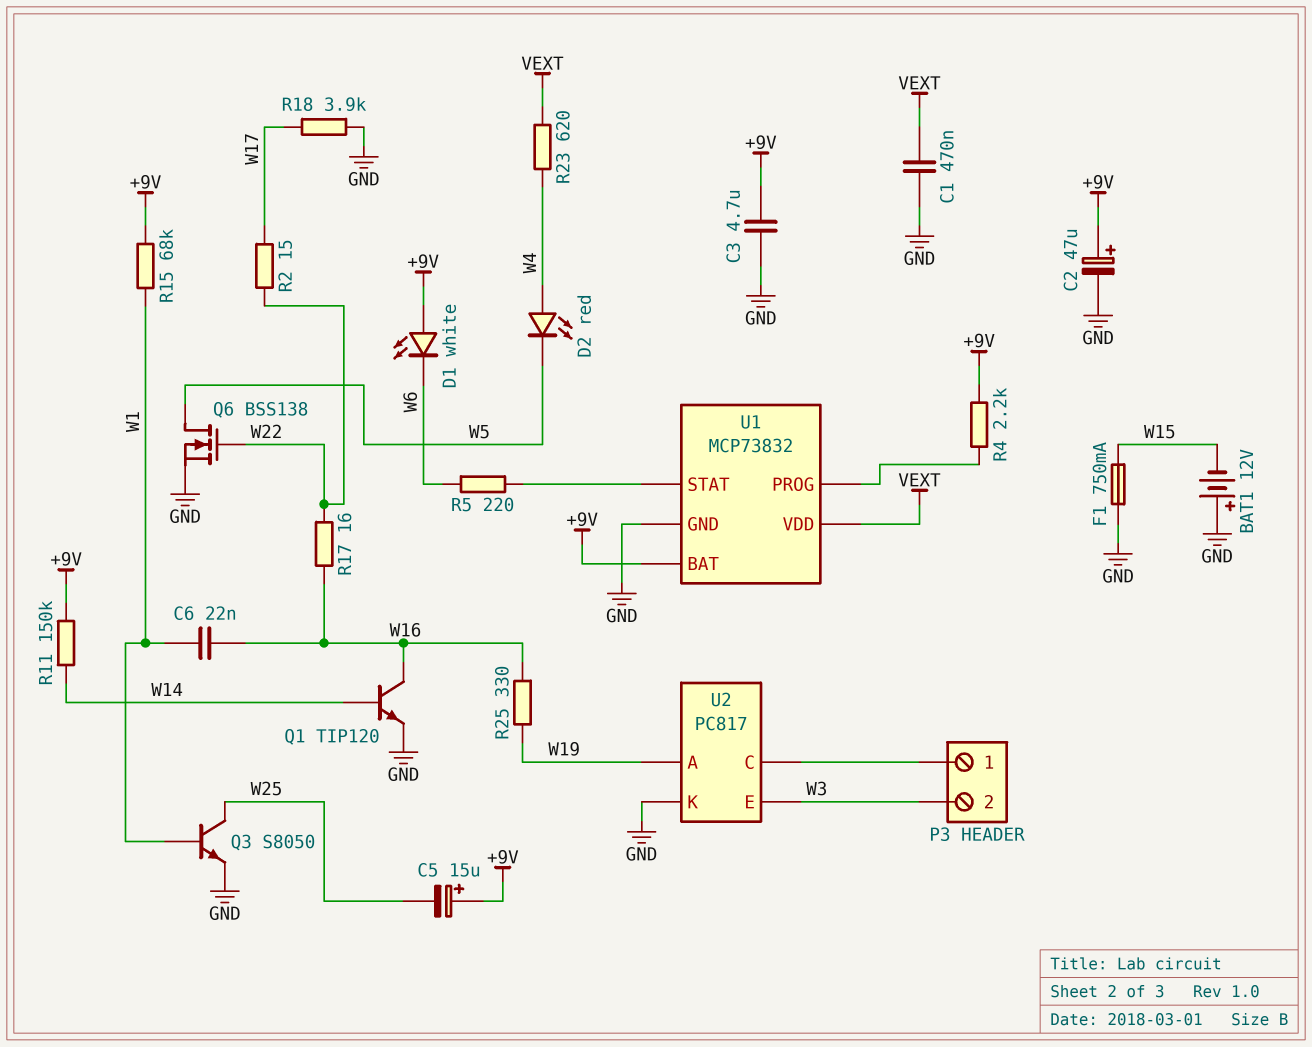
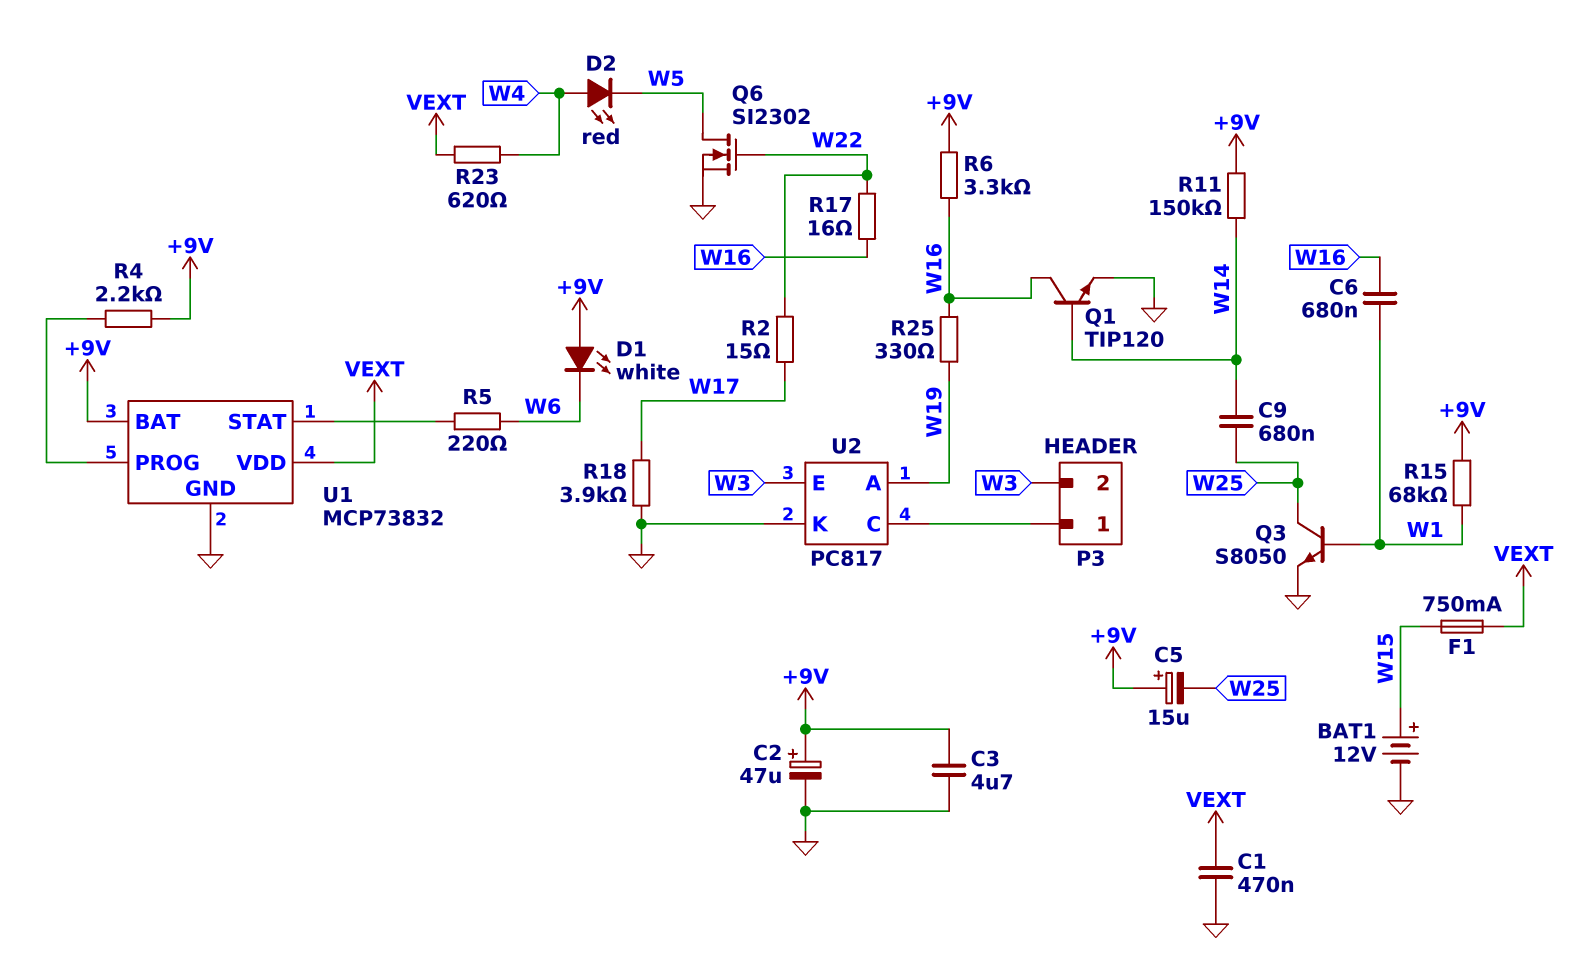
BAT1: 12V (plus GND, minus W15) -> 12V (plus W15, minus GND)
C6: 22nF (W1, W16) -> 680nF (W1, W16)
C9: none -> 680nF (W14, W25)
F1: 750mA (GND, W15) -> 750mA (VEXT, W15)
Q6: NMOS BSS138 (G W22, D W5, S GND) -> NMOS SI2302 (G W22, D W5, S GND)
R6: none -> 3.3k (+9V, W16)

